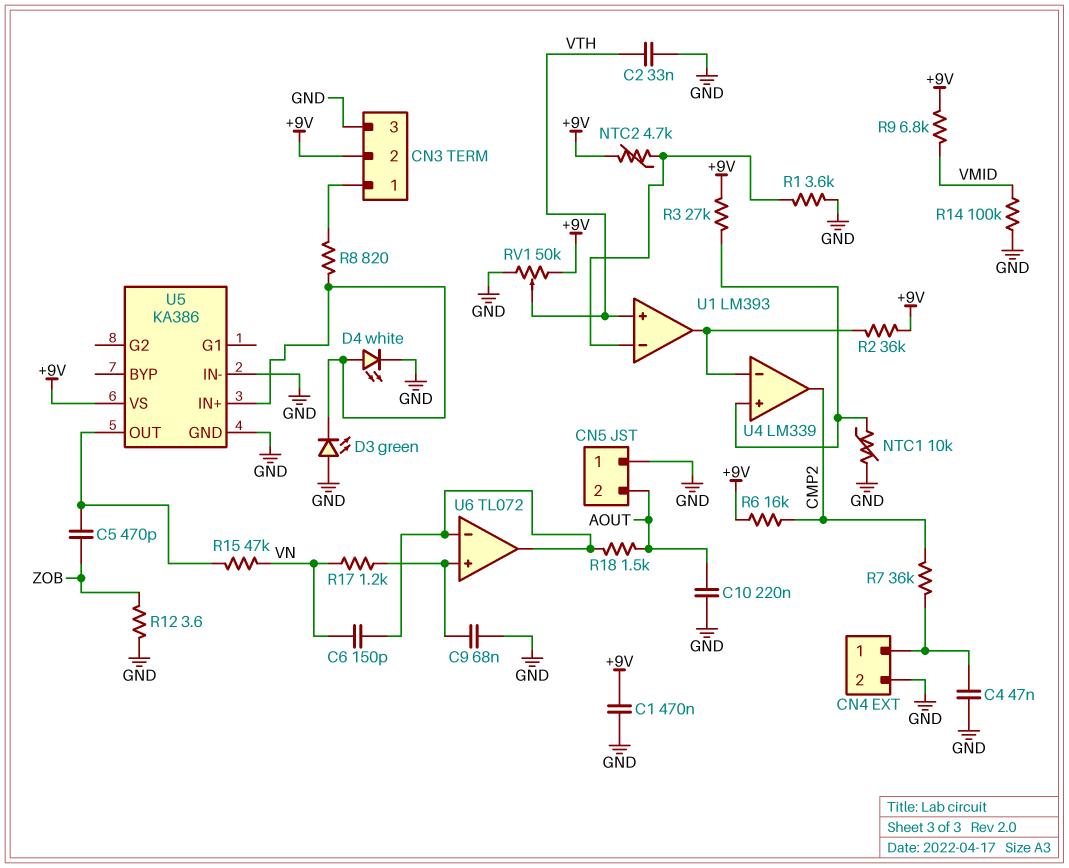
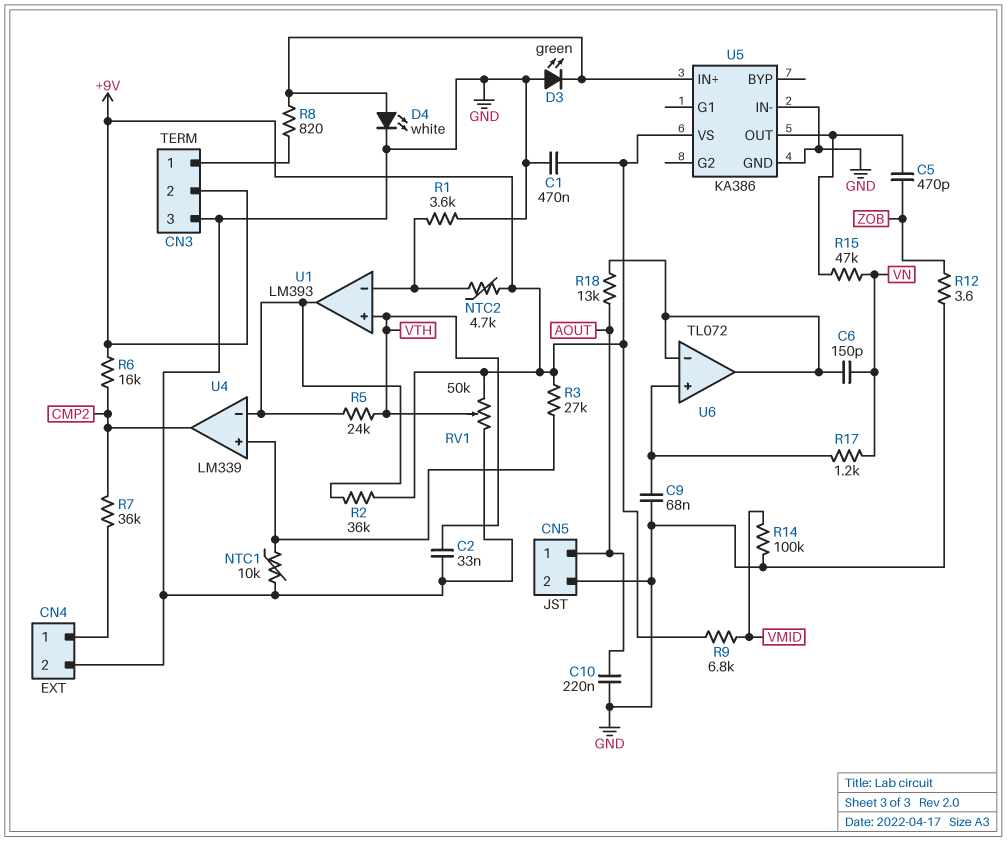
C4: 47nF (CN4/1, GND) -> none
CN5 pin 1: GND -> AOUT
CN5 pin 2: AOUT -> GND
R5: none -> 24k (U1/out, VTH)
R18: 1.5k (AOUT, U6/in-) -> 13k (AOUT, U6/in-)

